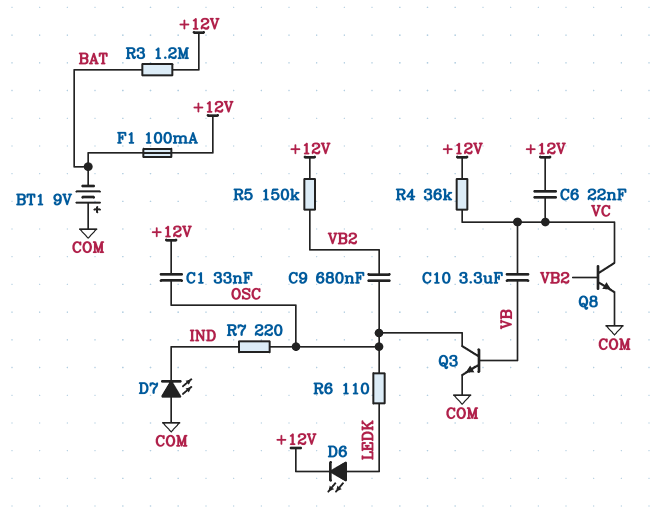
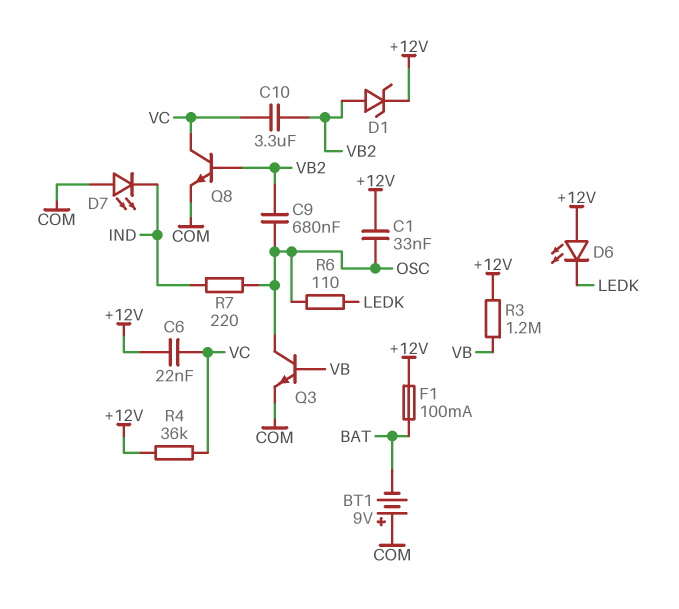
C10: 3.3uF (VB, VC) -> 3.3uF (VB2, VC)
D1: none -> zener (A VB2, K +12V)
D6: LED (A LEDK, K +12V) -> LED (A +12V, K LEDK)
R3: 1.2M (+12V, BAT) -> 1.2M (+12V, VB)
R5: 150k (+12V, VB2) -> none

